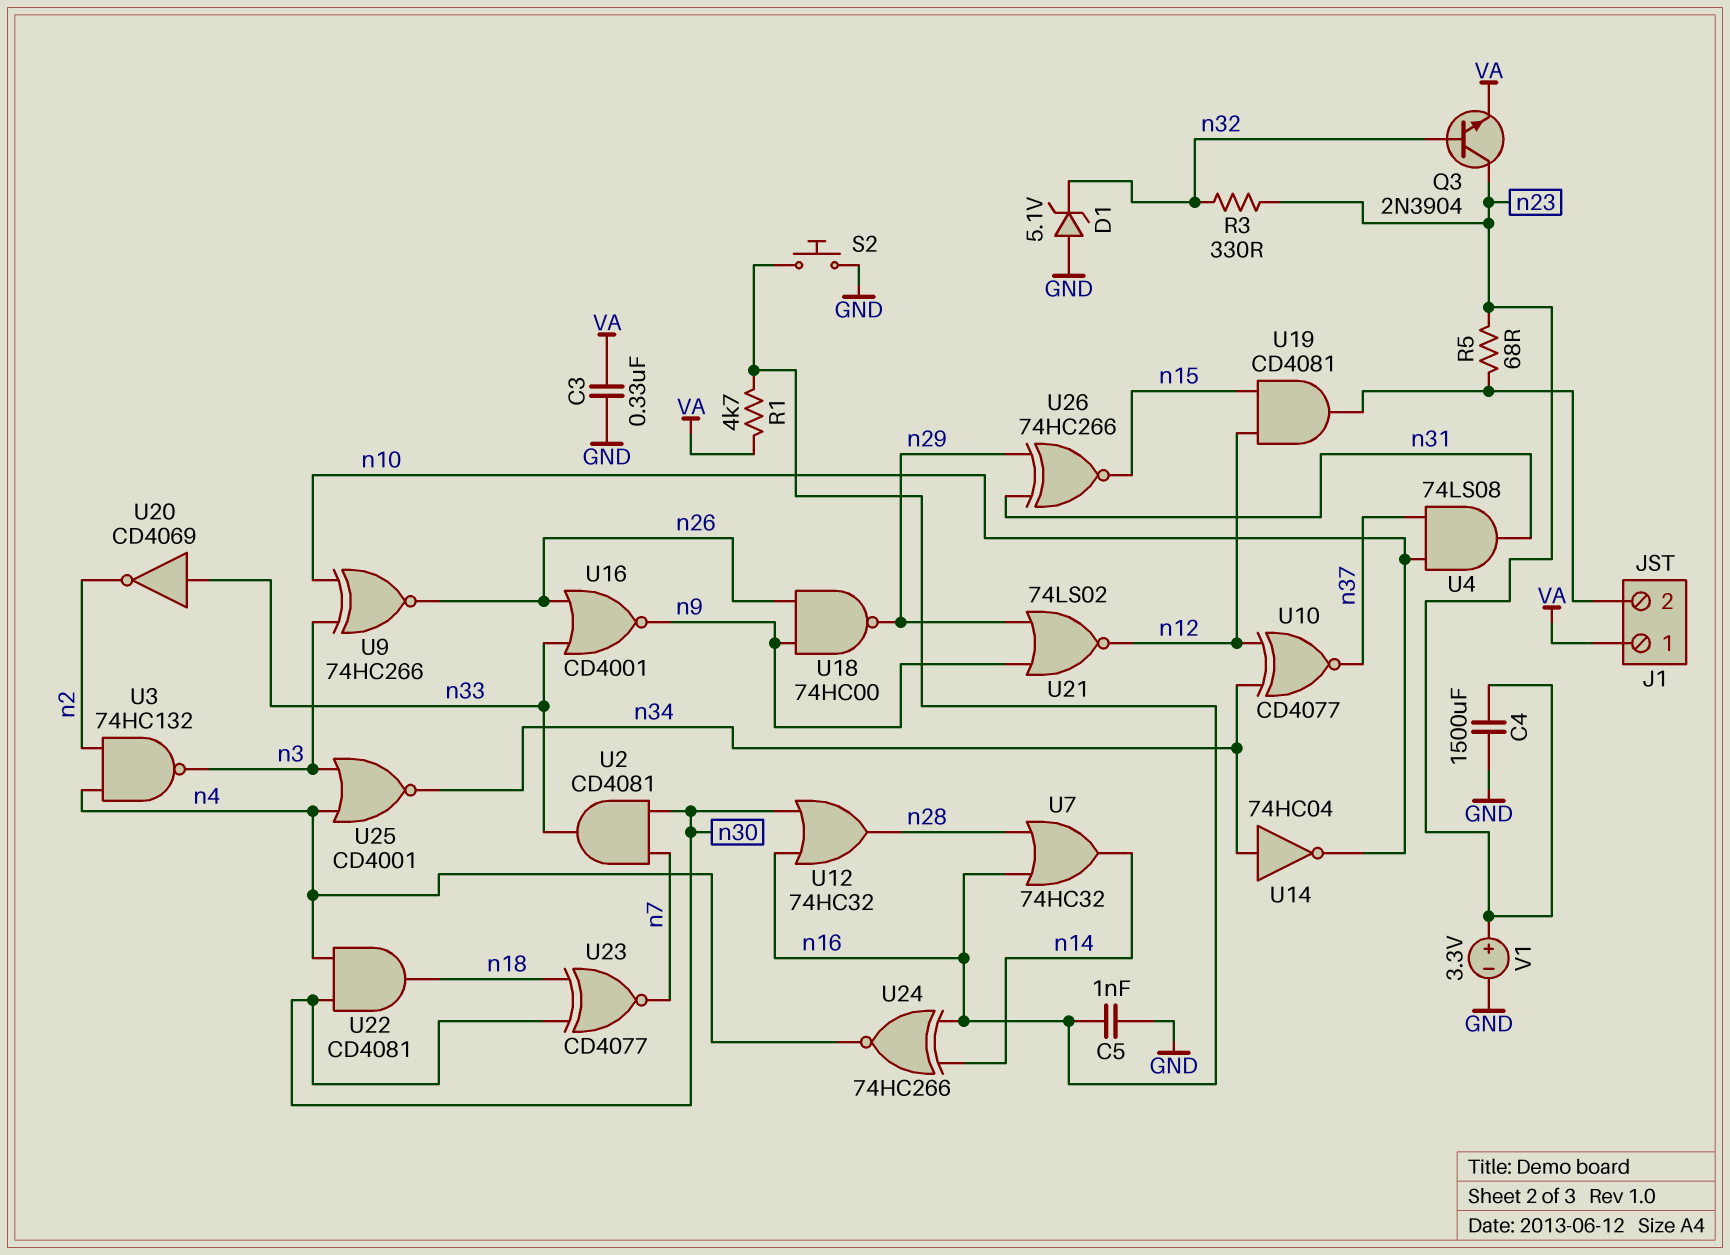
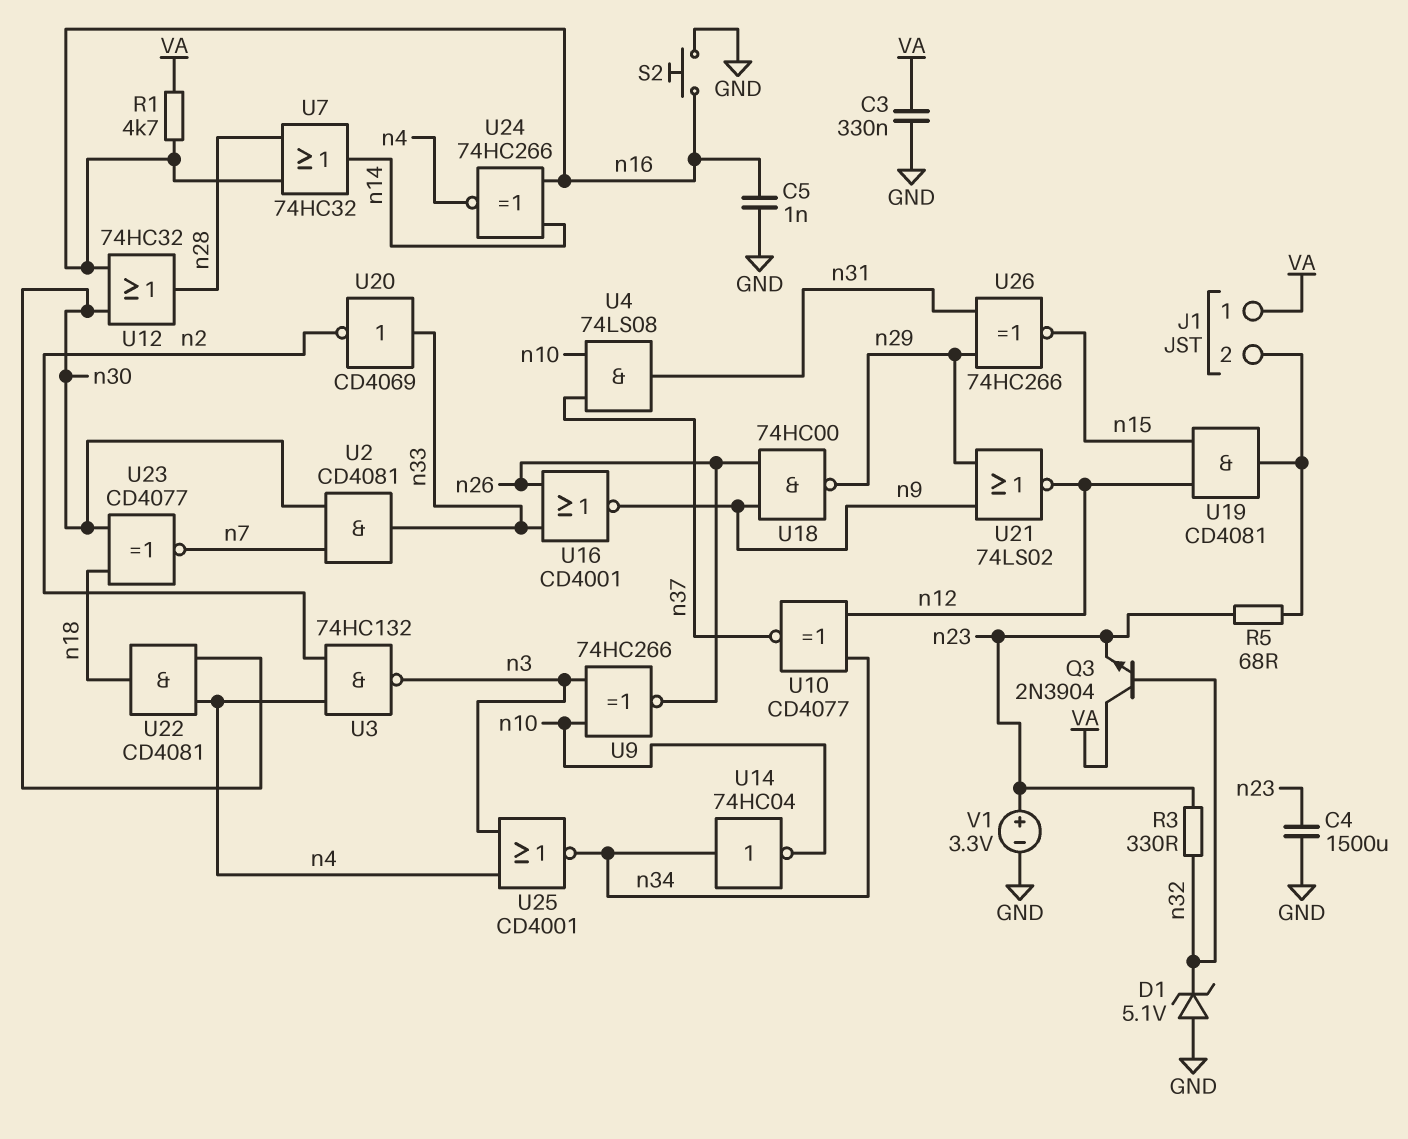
Q3: NPN 2N3904 (B n32, C n23, E VA) -> NPN 2N3904 (B n32, C VA, E n23)

